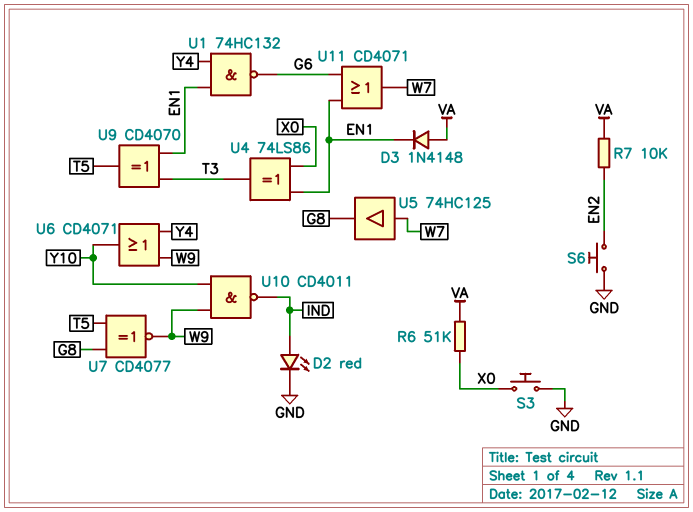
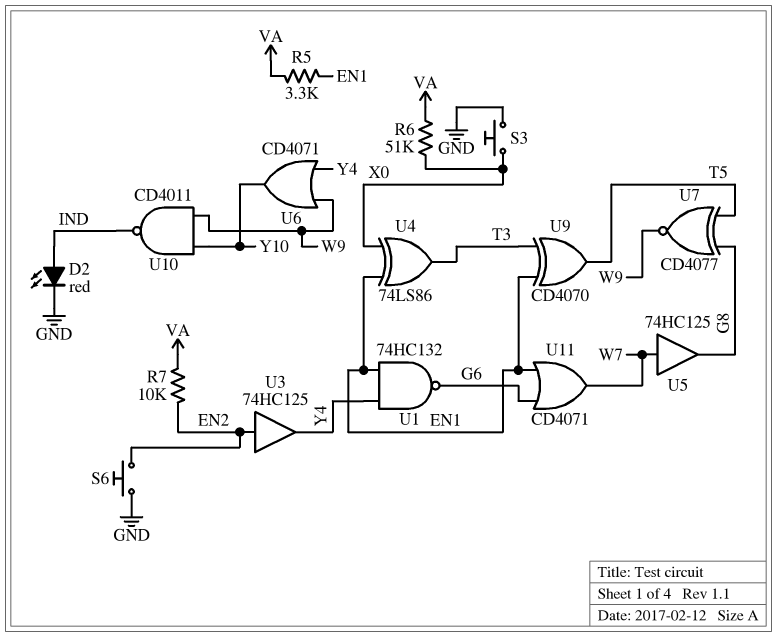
D3: diode 1N4148 (A VA, K EN1) -> none
R5: none -> 3.3k (EN1, VA)
U3: none -> buffer 74HC125 (in EN2, out Y4)

